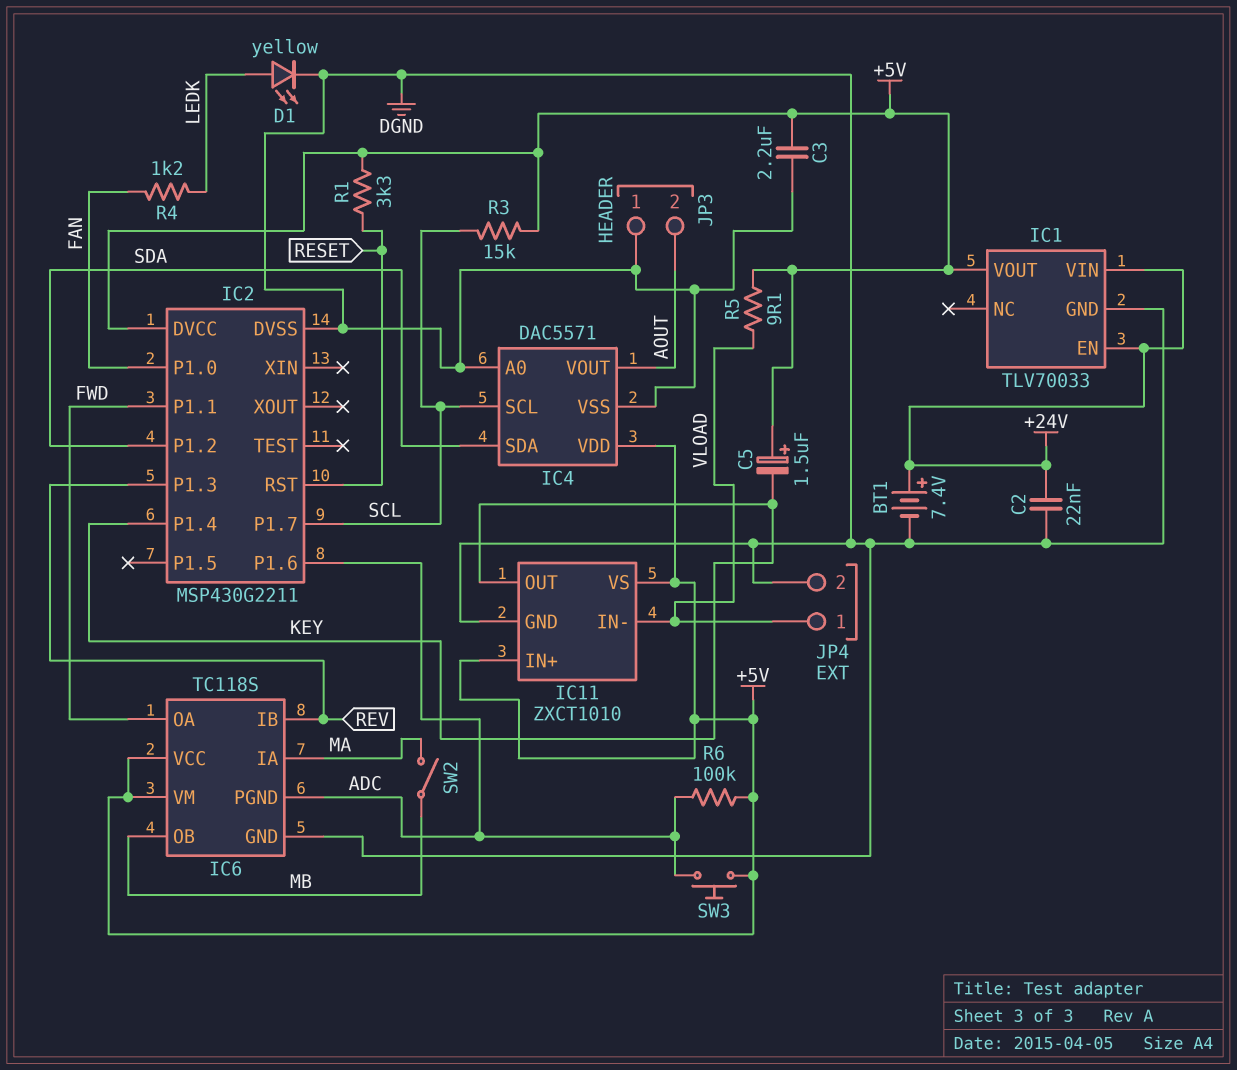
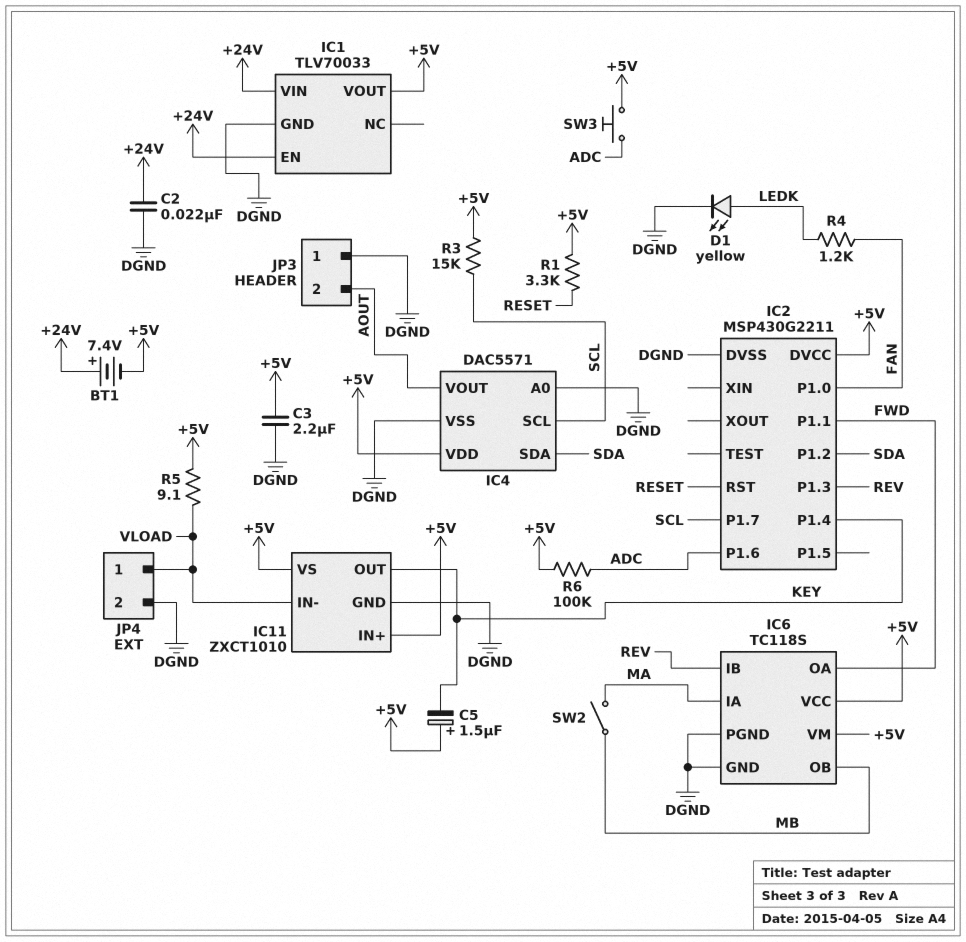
BT1: 7.4V (plus +24V, minus DGND) -> 7.4V (plus +24V, minus +5V)
IC6 pin PGND: ADC -> DGND

